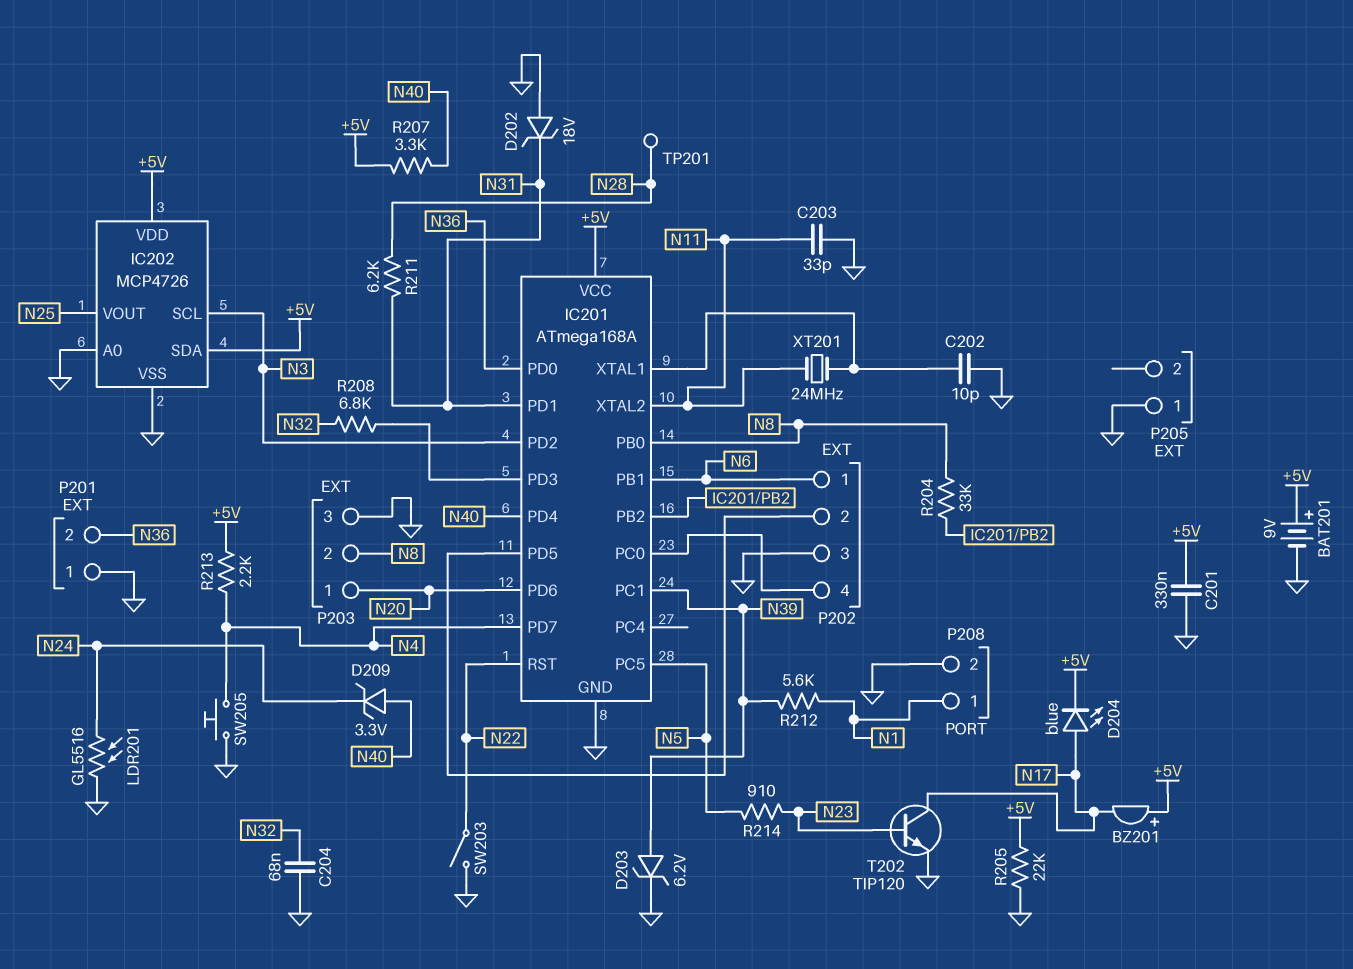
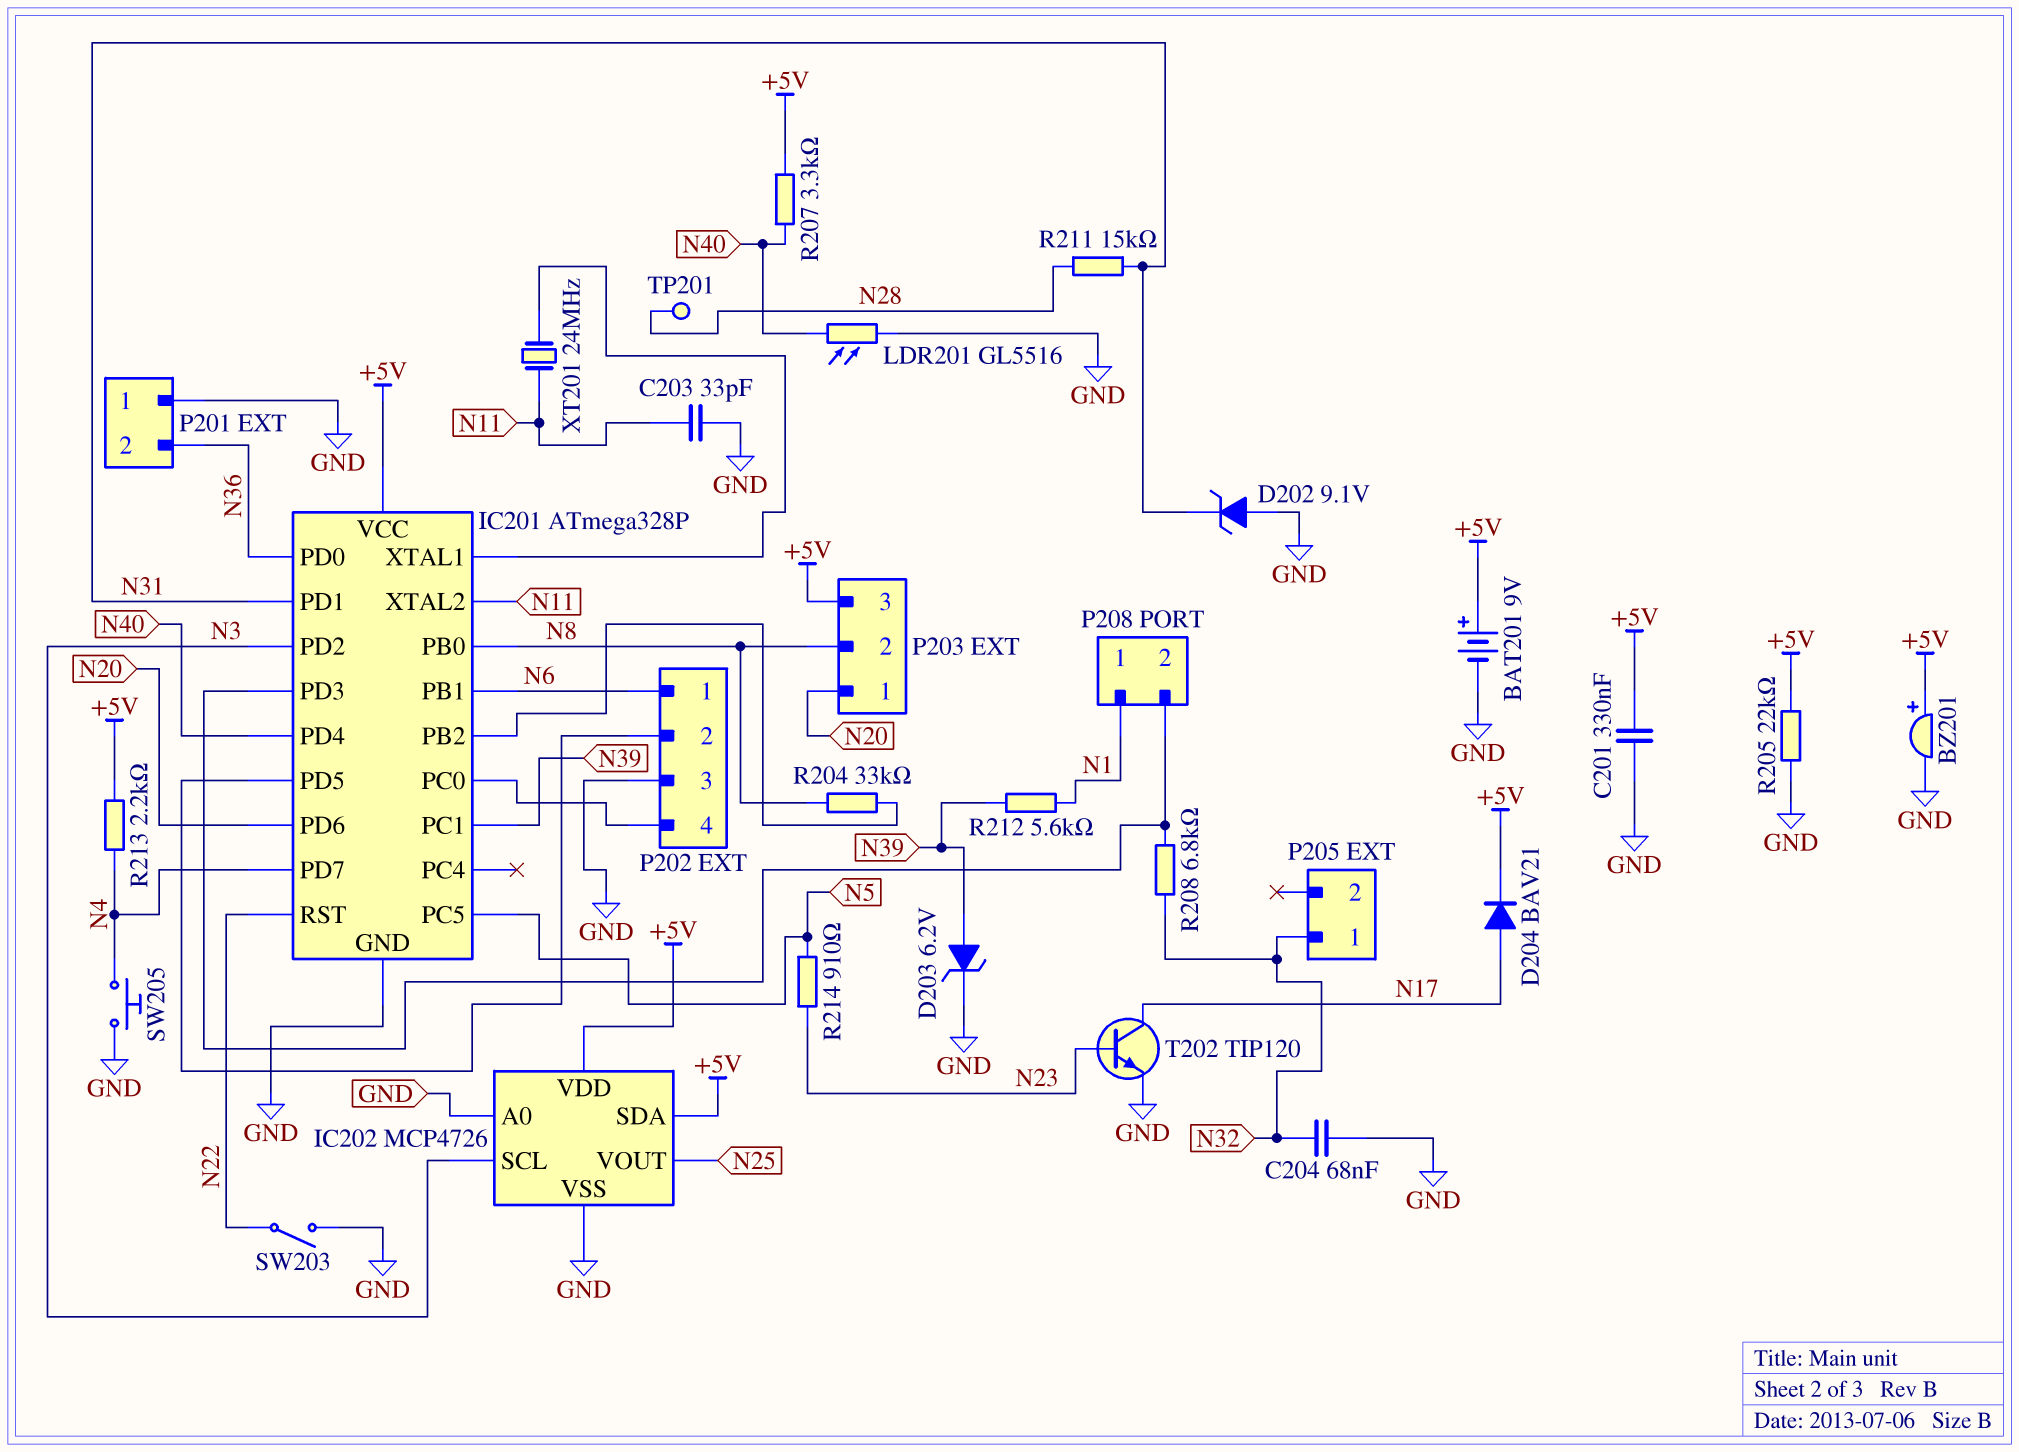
BZ201: buzzer (plus +5V, minus N17) -> buzzer (plus +5V, minus GND)
C202: 10pF (GND, IC201/XTAL1) -> none
D202: zener 18V (A GND, K N31) -> zener 9.1V (A GND, K N31)
D204: LED blue (A N17, K +5V) -> diode BAV21 (A N17, K +5V)
D209: zener 3.3V (A N40, K N24) -> none
IC201: ATmega168A -> ATmega328P
LDR201: GL5516 (GND, N24) -> GL5516 (GND, N40)
P203 pin 3: GND -> +5V
P205 pin 1: GND -> N32
P208 pin 2: GND -> IC201/PD3
R211: 6.2k (N28, N31) -> 15k (N28, N31)

